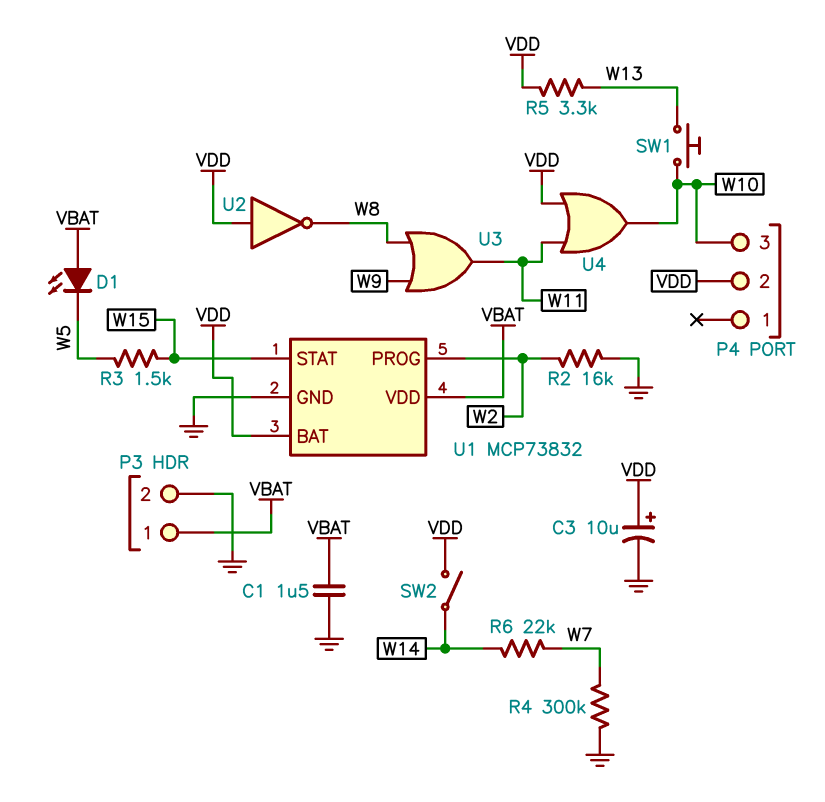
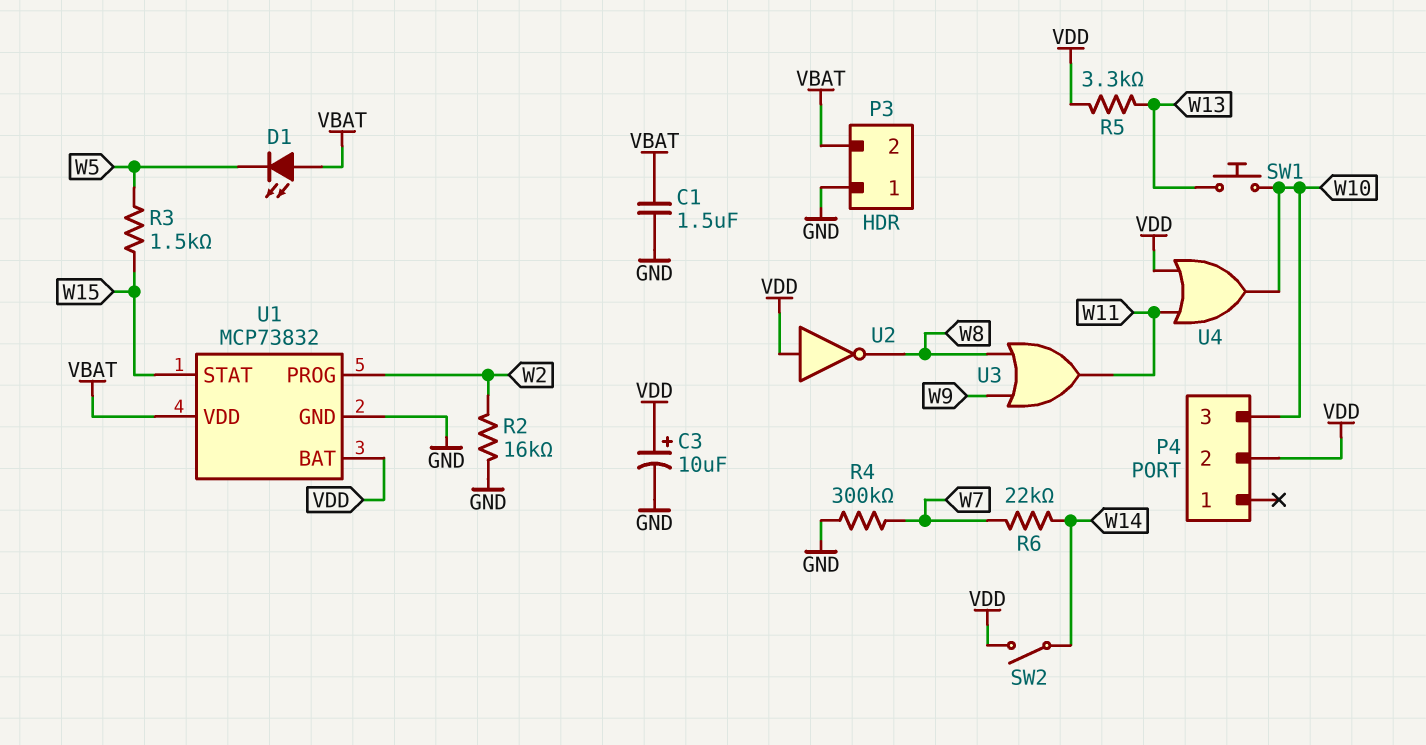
P3 pin 1: VBAT -> GND
P3 pin 2: GND -> VBAT

